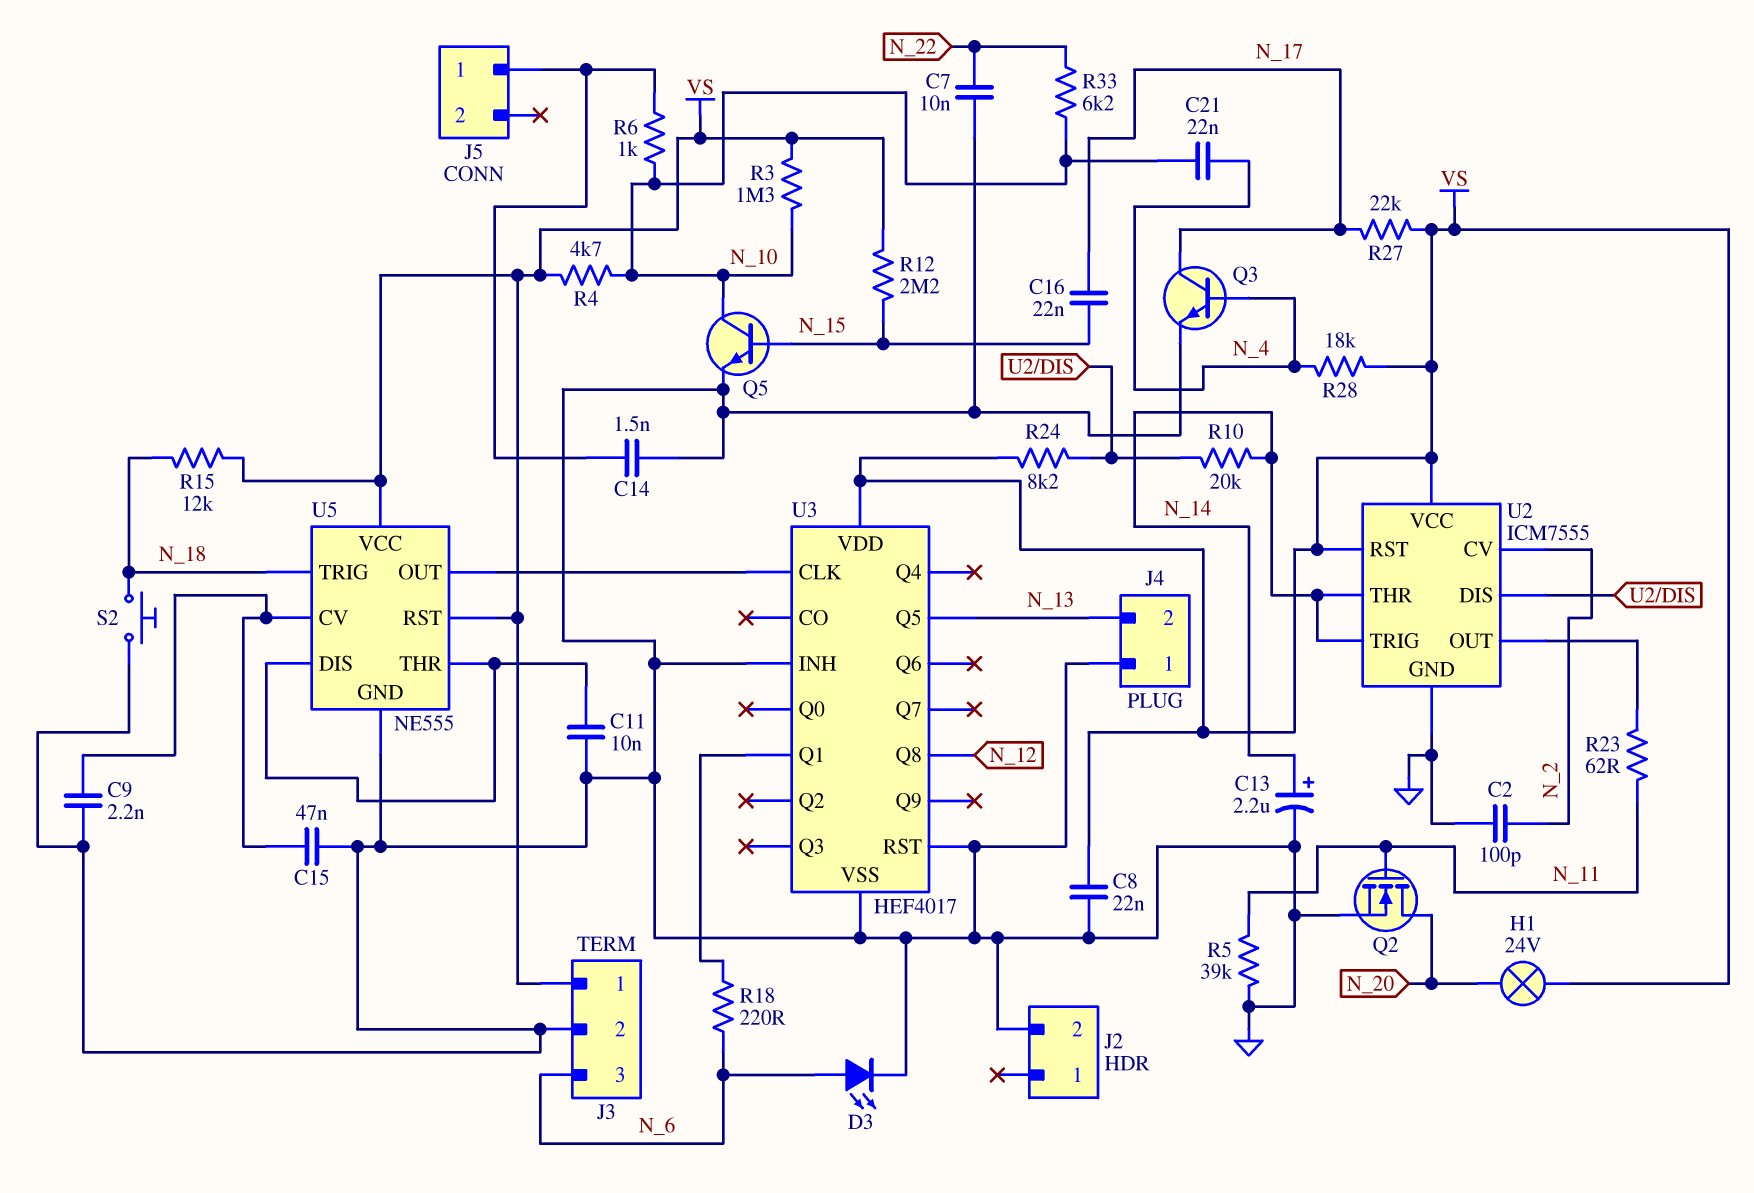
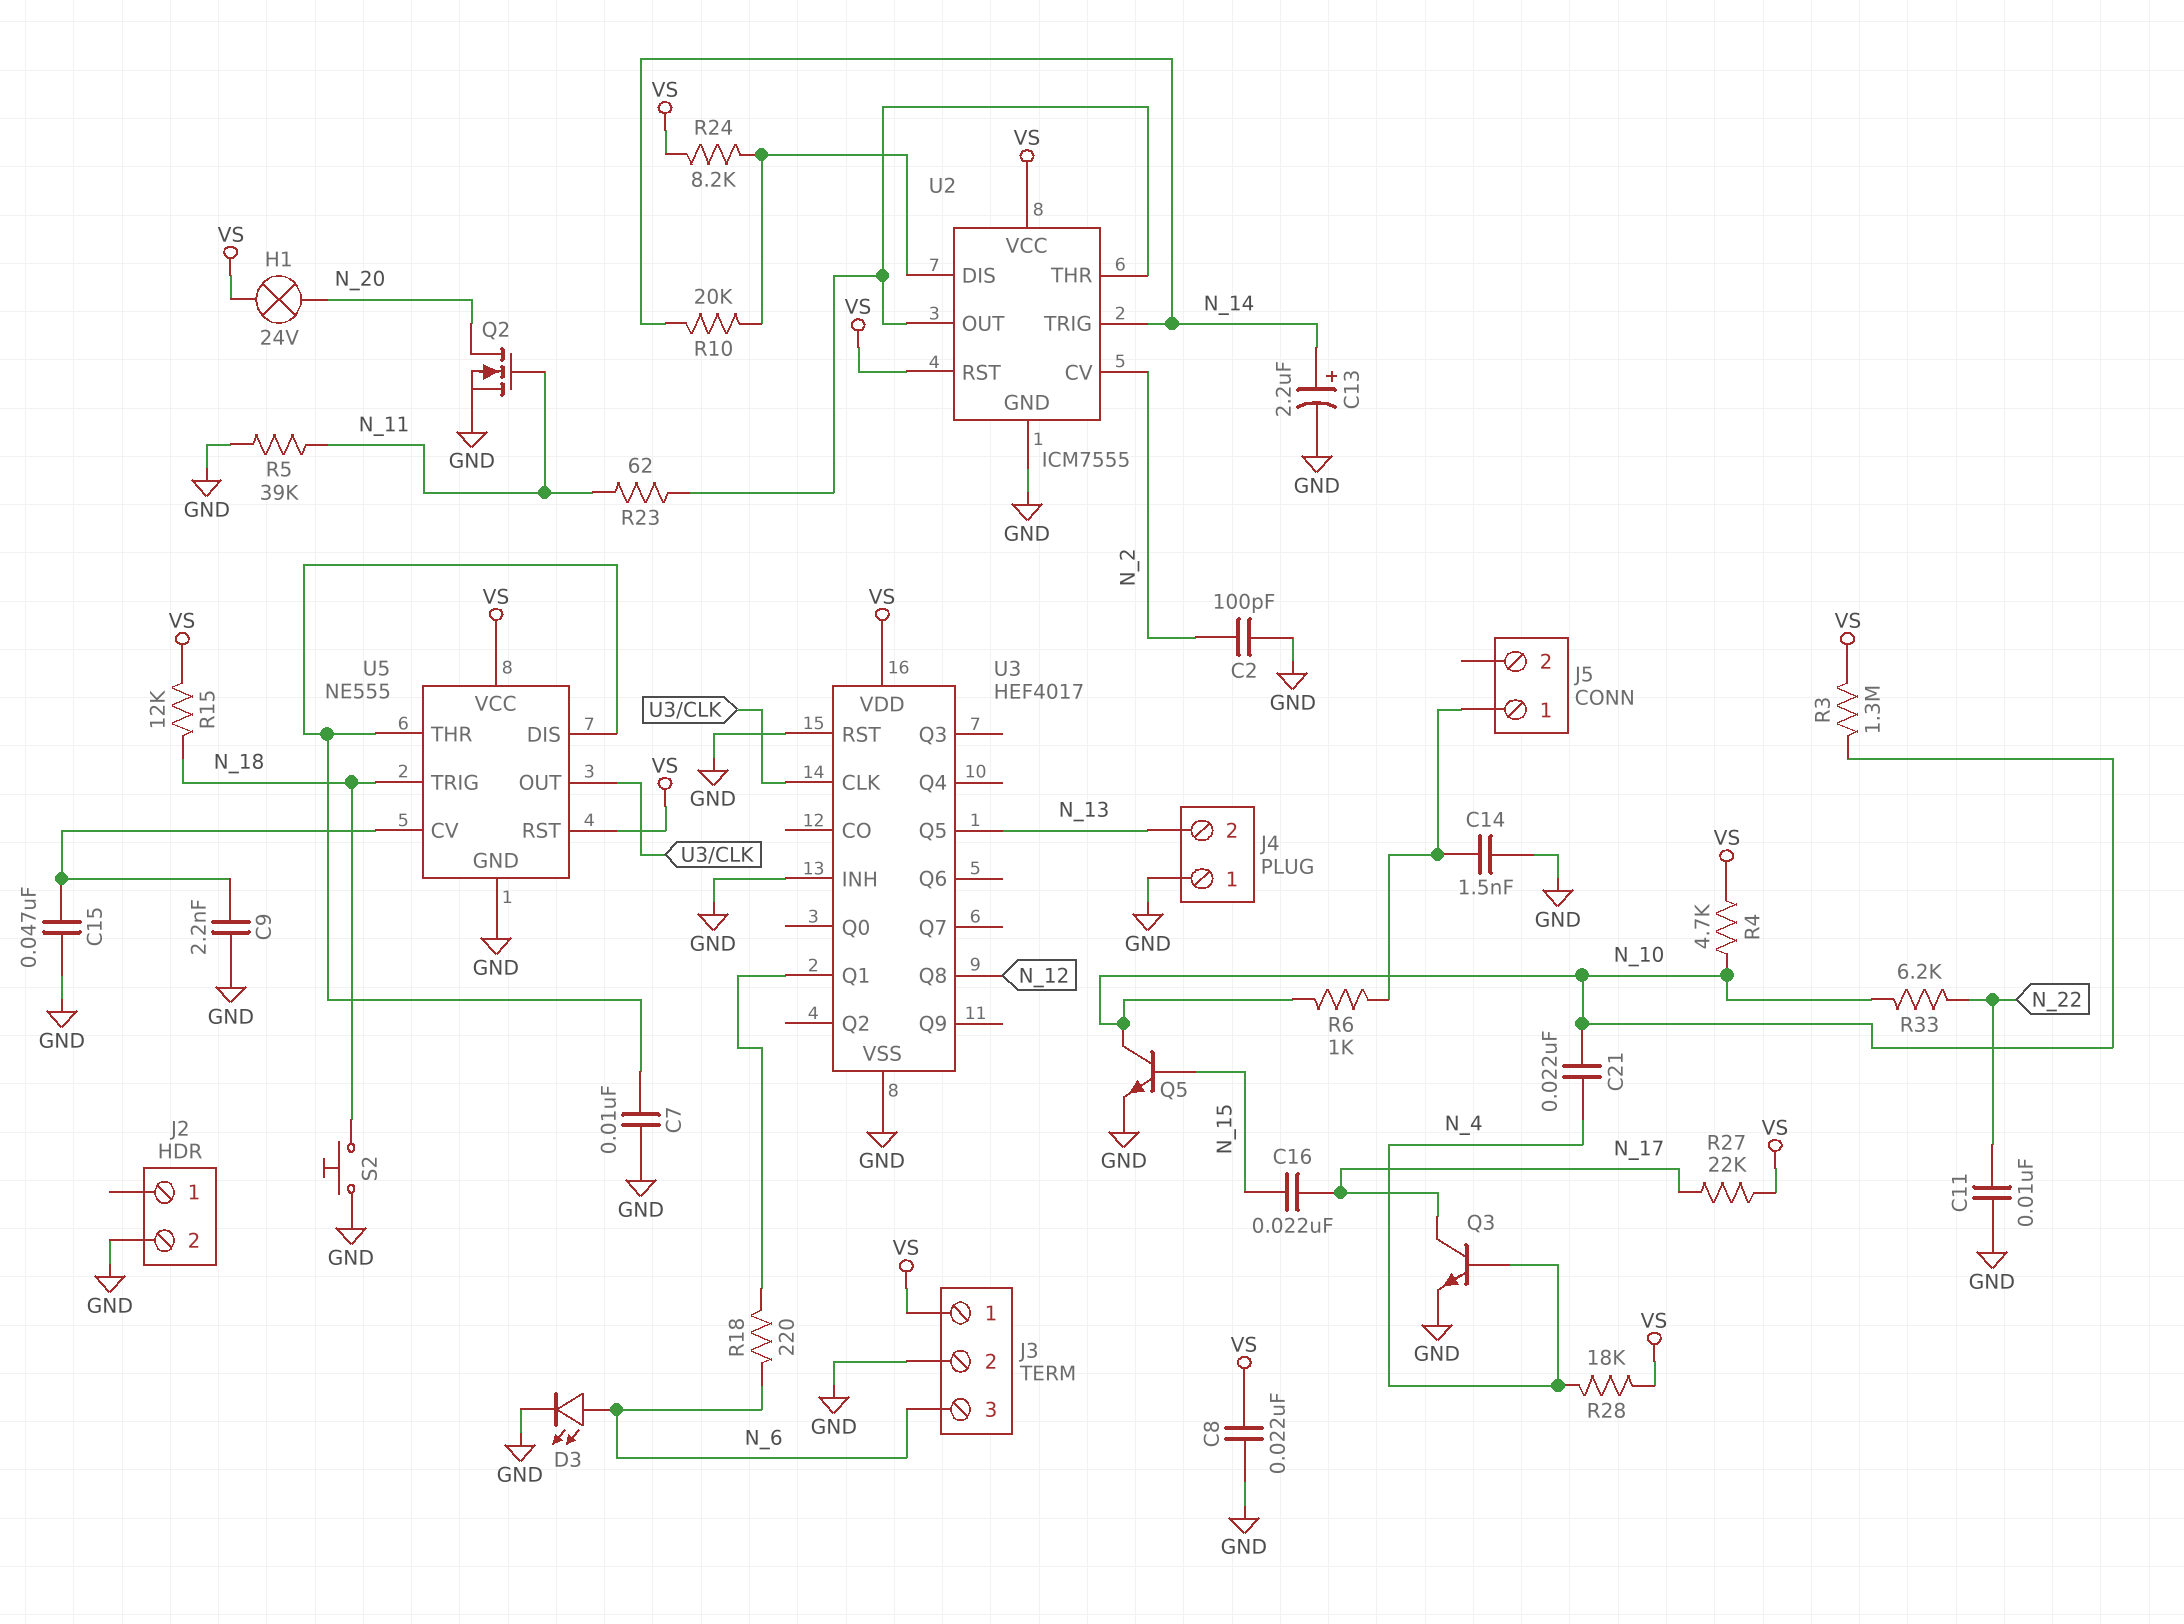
C7: 10nF (GND, N_22) -> 10nF (GND, U5/DIS)
C11: 10nF (GND, U5/DIS) -> 10nF (GND, N_22)
R12: 2.2M (N_15, VS) -> none
U2 pin THR: N_14 -> U2/OUT

